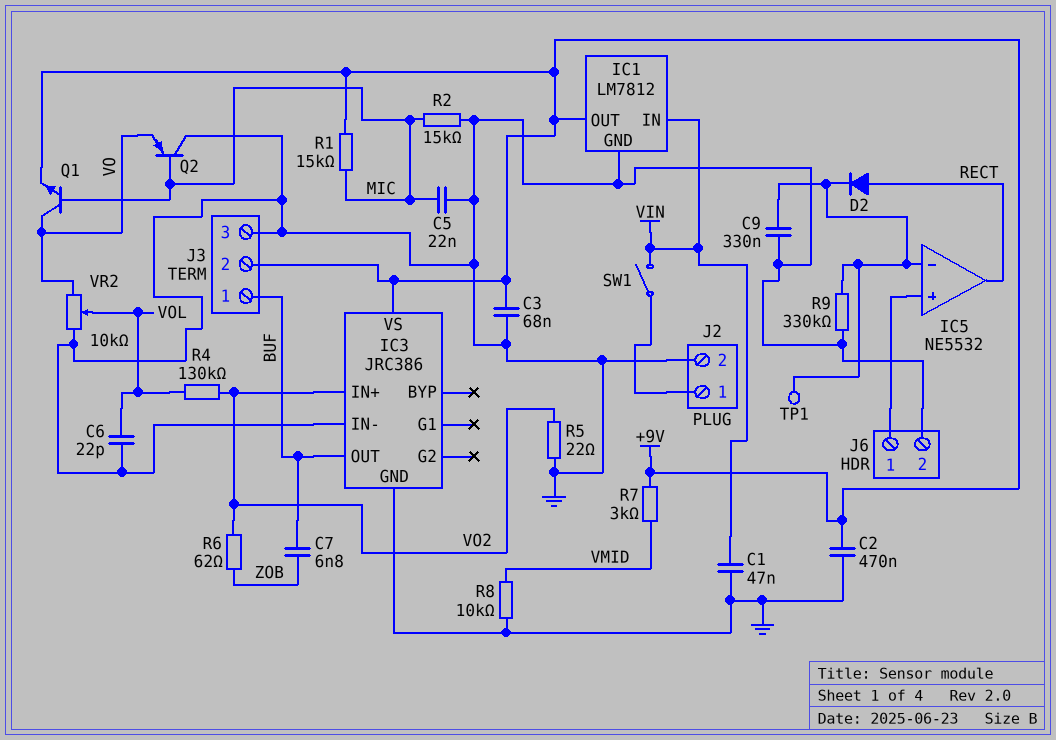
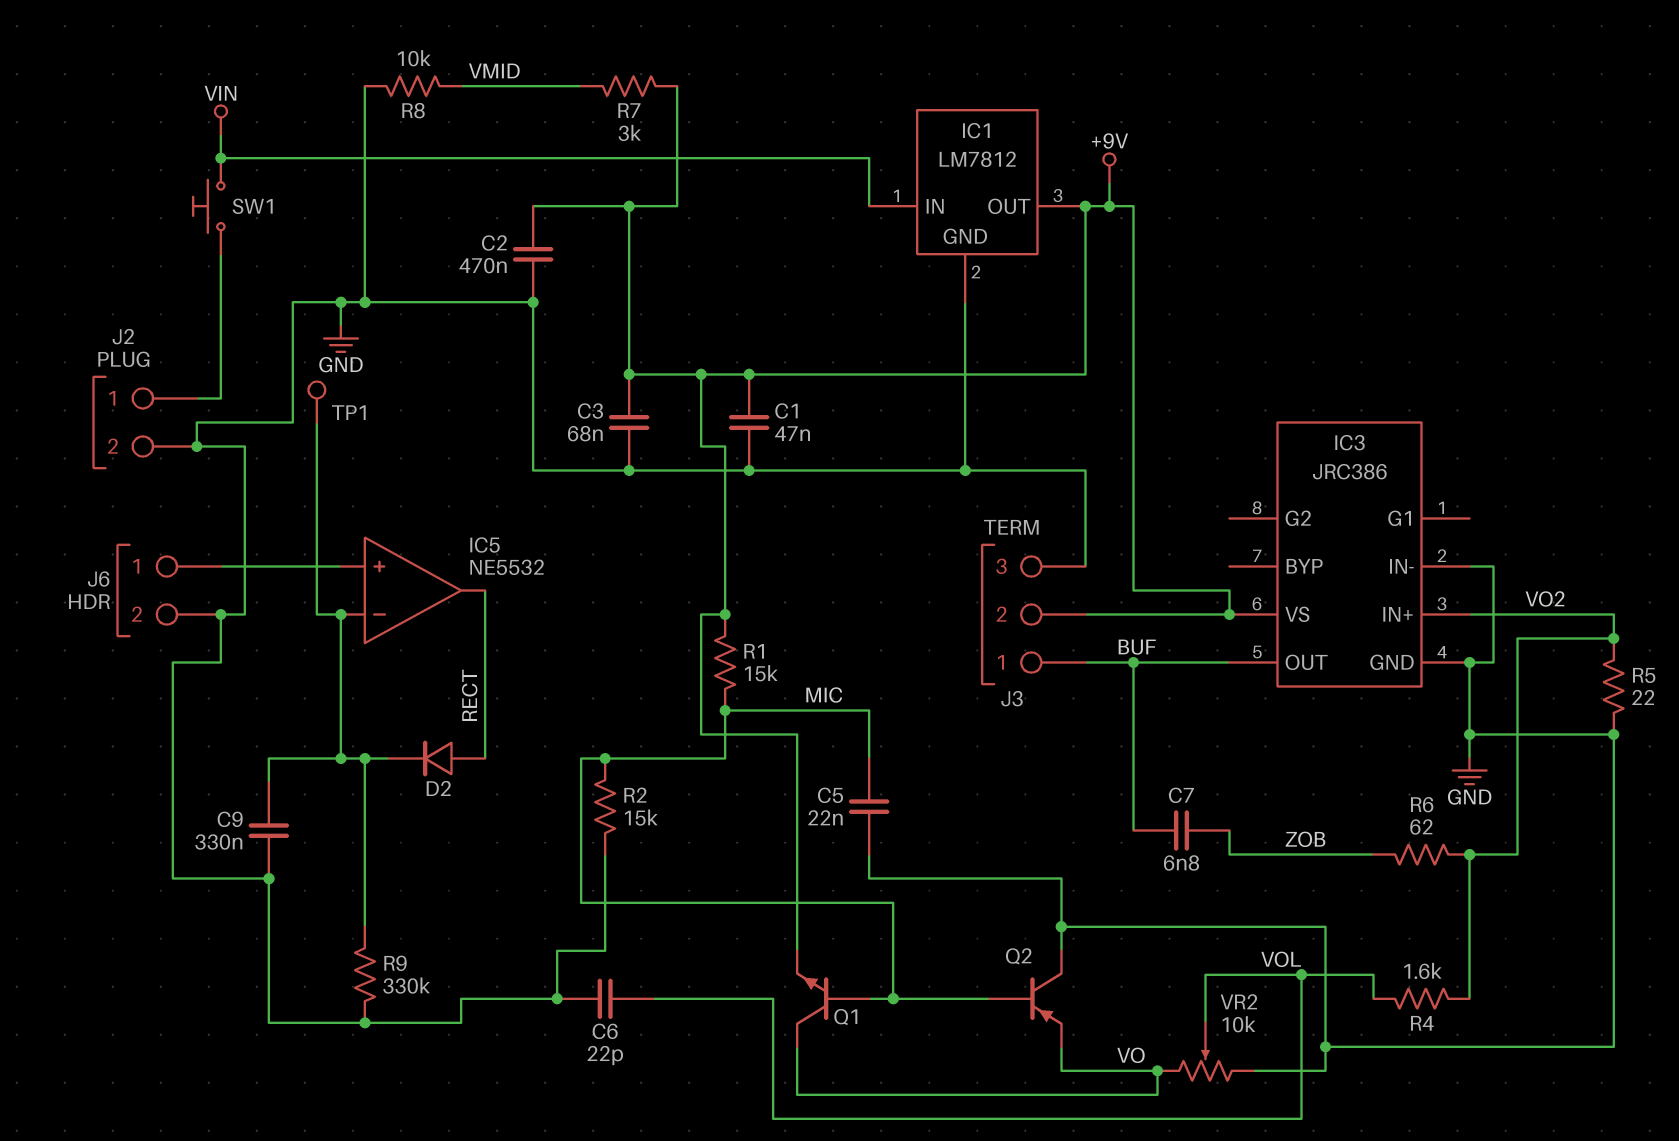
C1: 47nF (GND, VIN) -> 47nF (+9V, GND)
R4: 130k (VO2, VOL) -> 1.6k (VO2, VOL)
SW1: switch (J2/1, VIN) -> button (J2/1, VIN)

